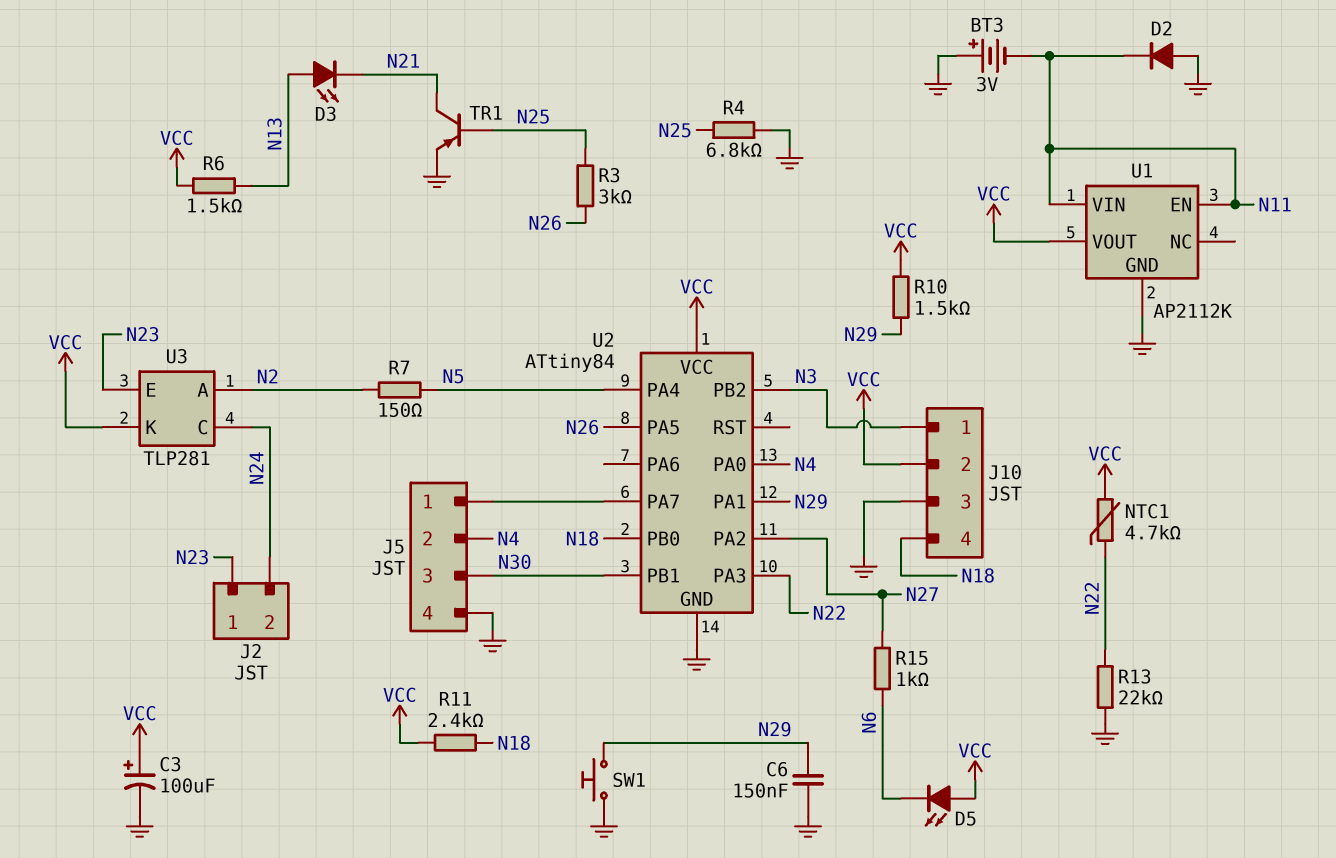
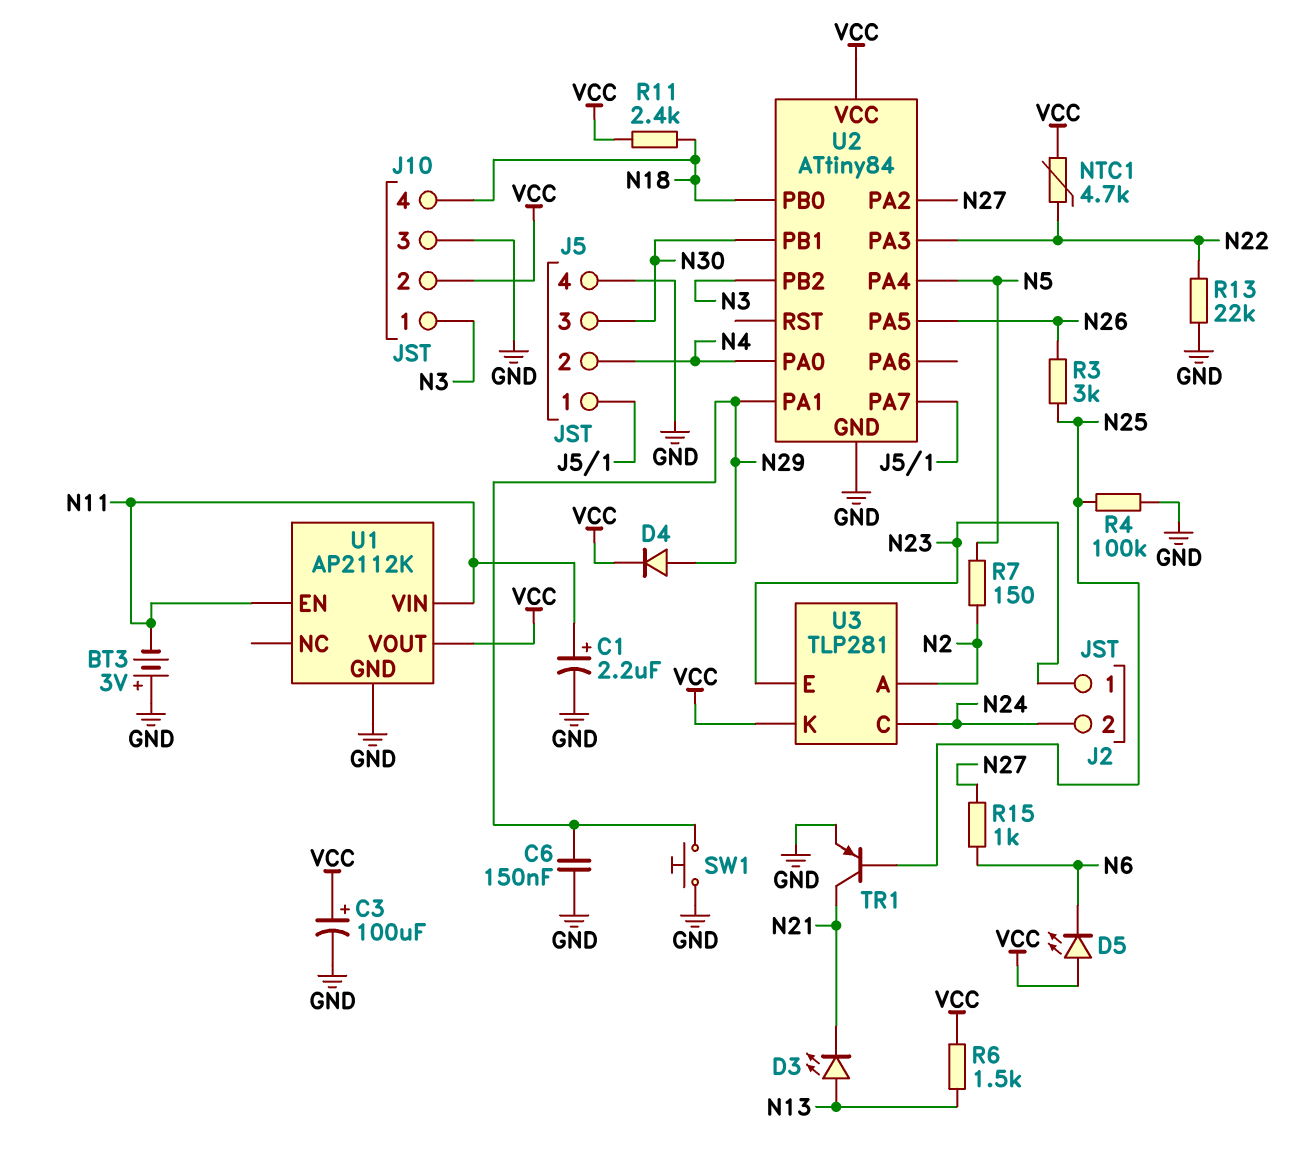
C1: none -> 2.2uF (plus N11, minus GND)
D2: diode (A GND, K N11) -> none
D4: none -> diode (A N29, K VCC)
R4: 6.8k (GND, N25) -> 100k (GND, N25)
R10: 1.5k (N29, VCC) -> none

